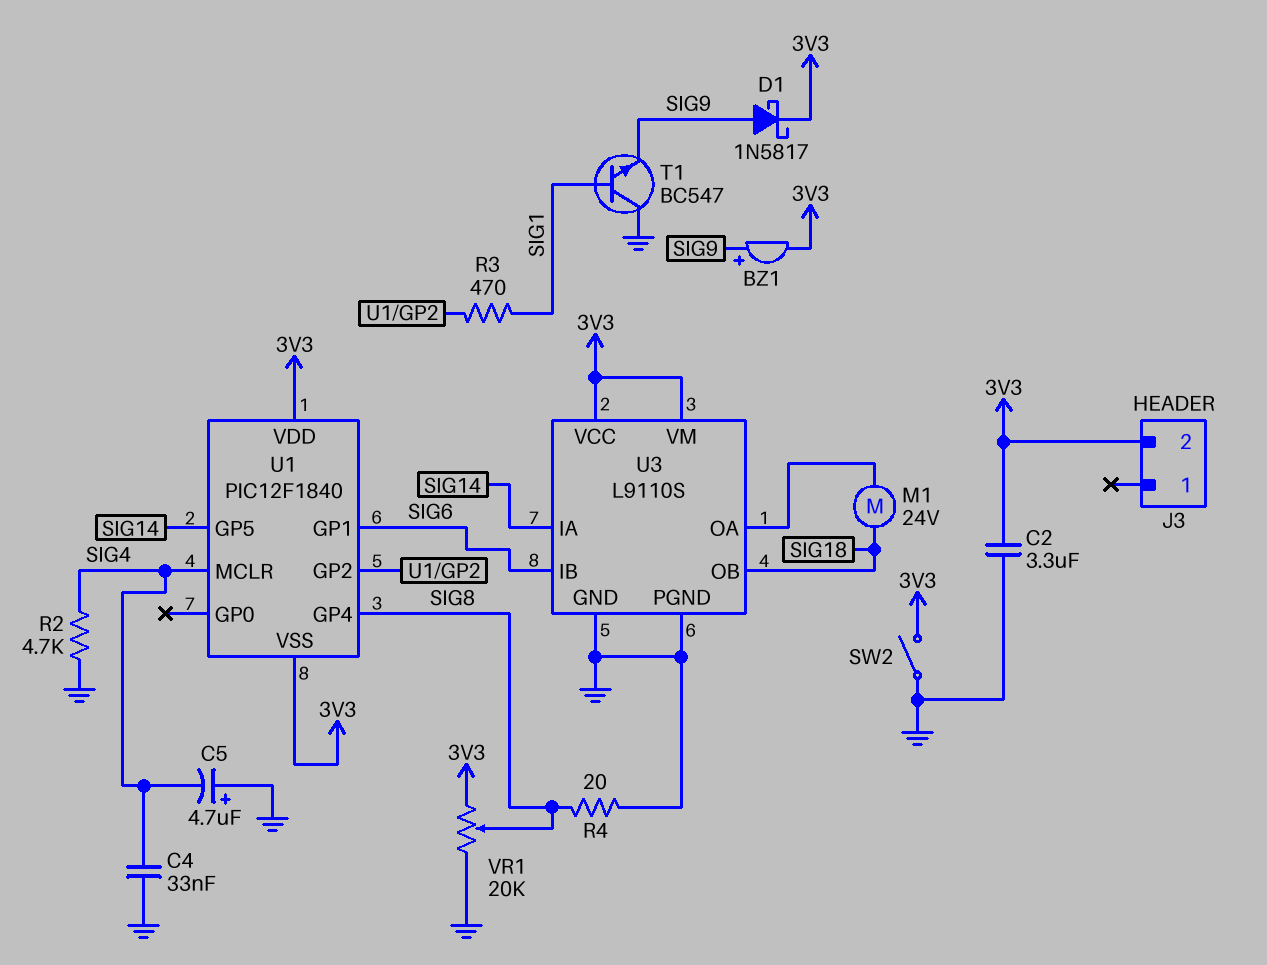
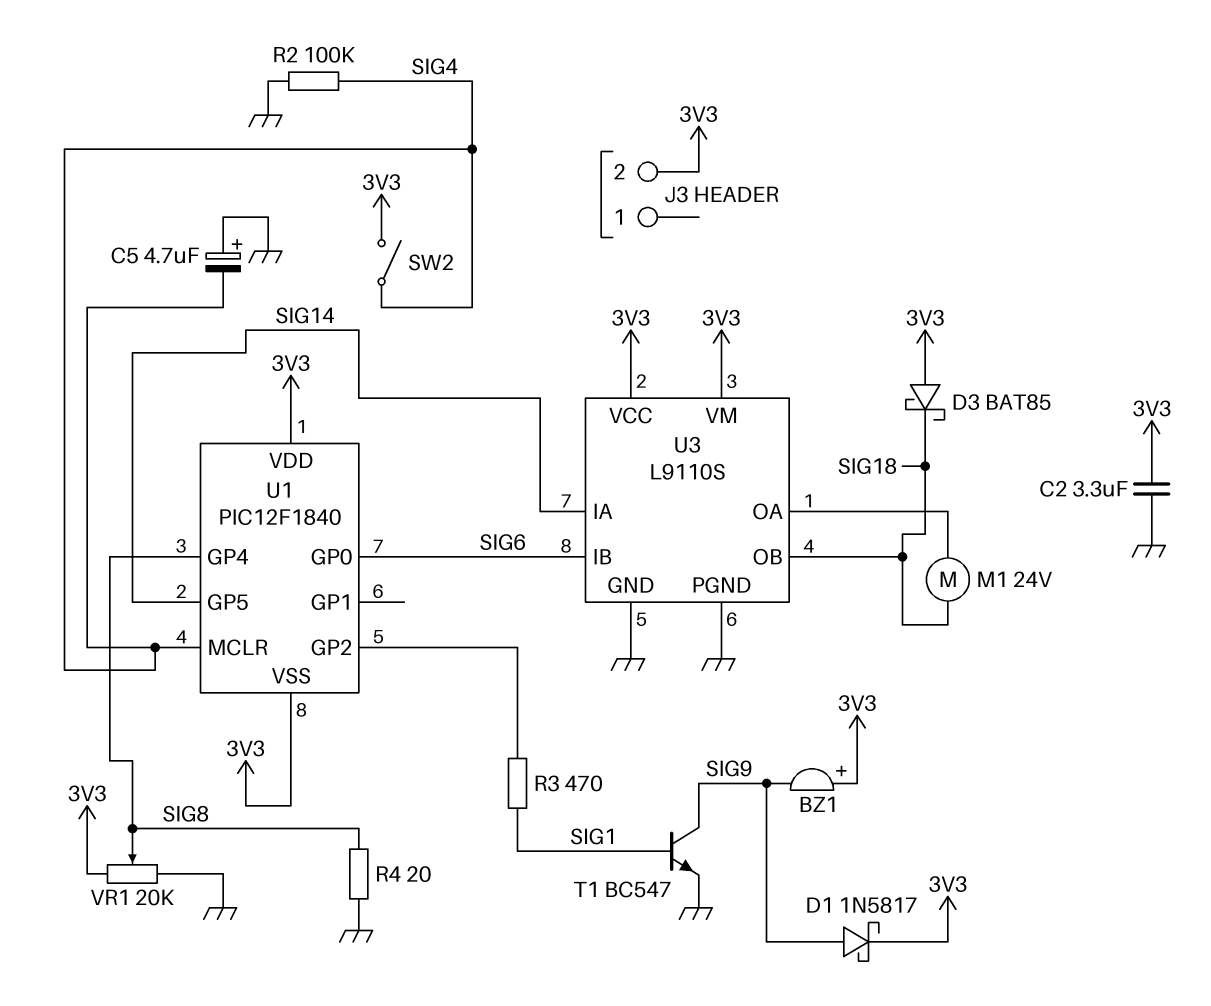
BZ1: buzzer (plus SIG9, minus 3V3) -> buzzer (plus 3V3, minus SIG9)
C4: 33nF (GND, SIG4) -> none
D3: none -> schottky BAT85 (A 3V3, K SIG18)
R2: 4.7k (GND, SIG4) -> 100k (GND, SIG4)
SW2: switch (3V3, GND) -> switch (3V3, SIG4)
T1: NPN BC547 (B SIG1, C GND, E SIG9) -> NPN BC547 (B SIG1, C SIG9, E GND)
U1 pin GP0: none -> SIG6
U1 pin GP1: SIG6 -> none

